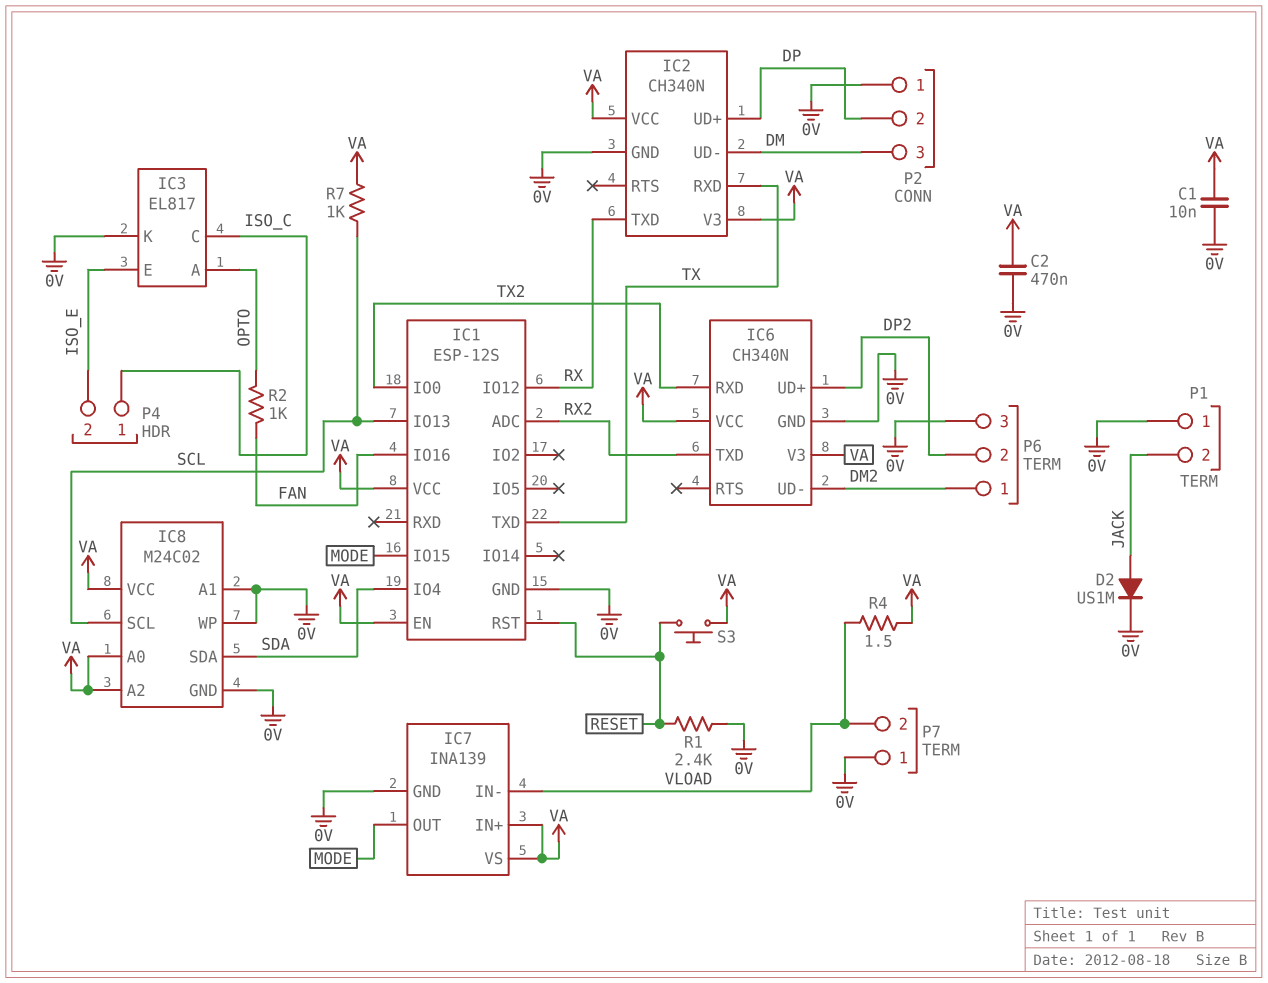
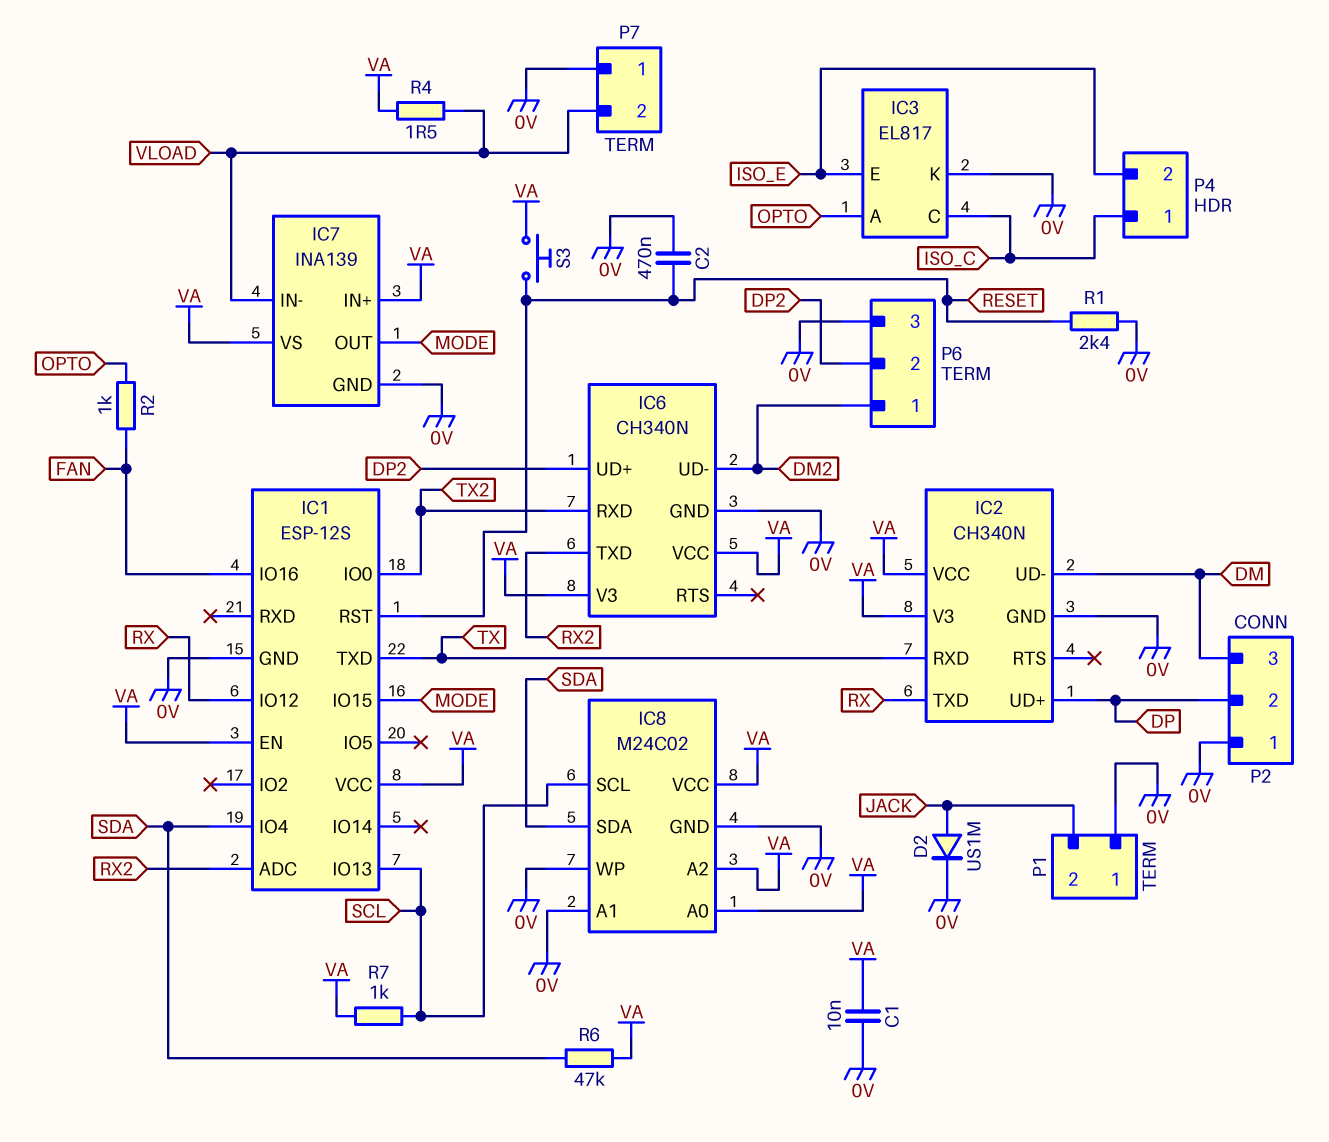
C2: 470nF (0V, VA) -> 470nF (0V, RESET)
R6: none -> 47k (SDA, VA)

